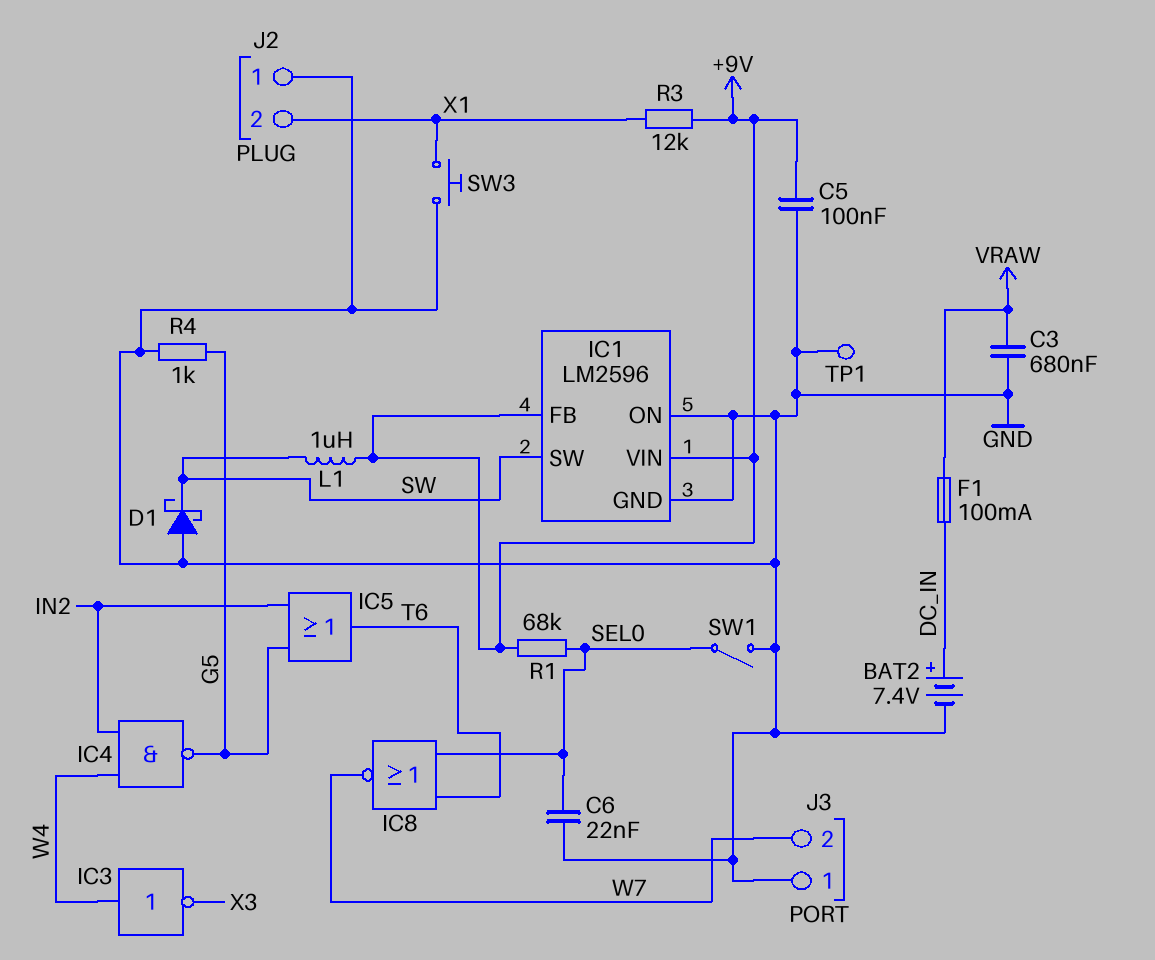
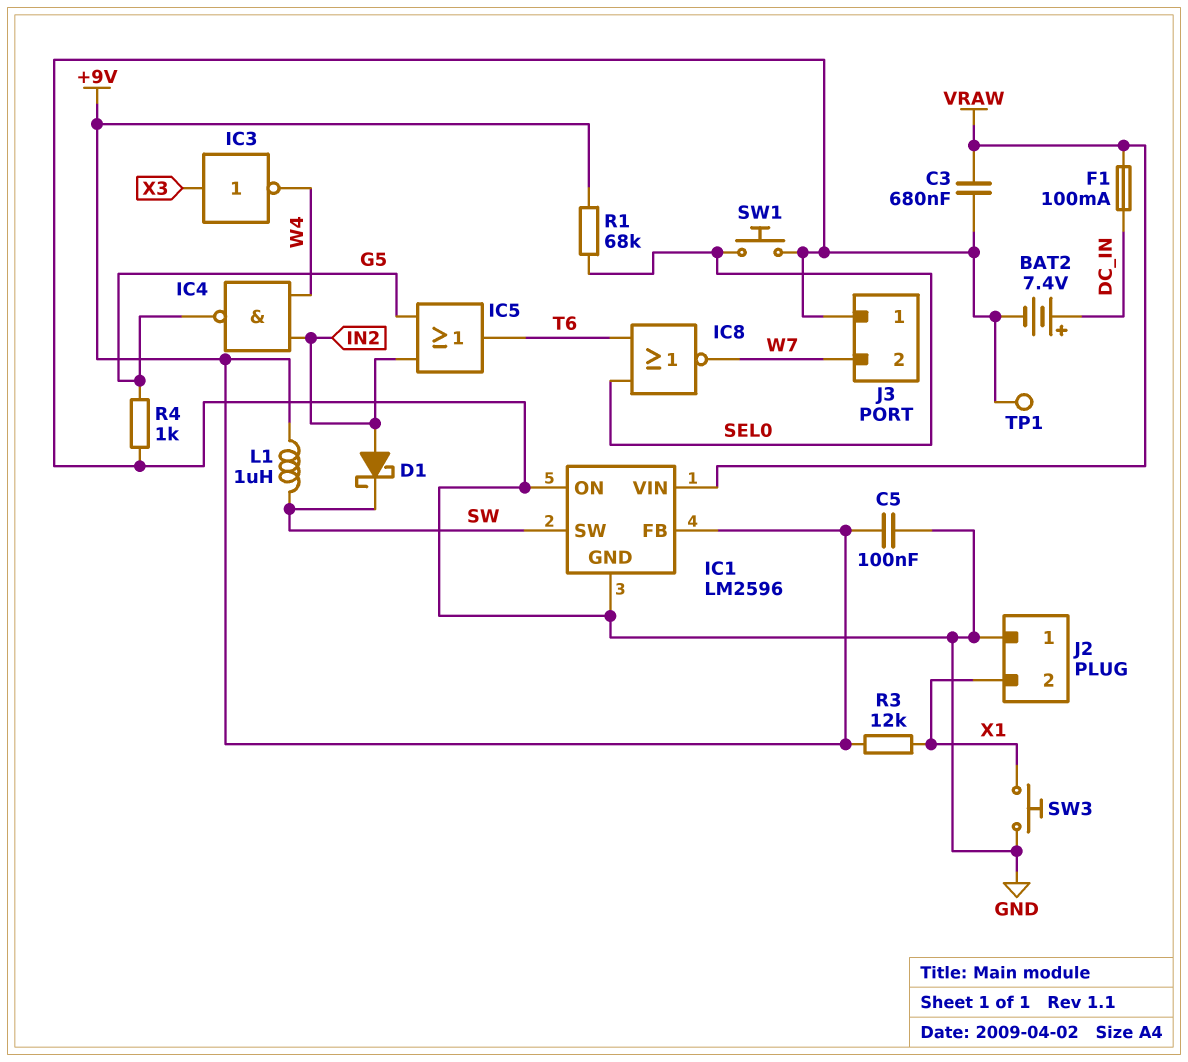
C6: 22nF (GND, SEL0) -> none
D1: schottky (A GND, K SW) -> schottky (A IN2, K SW)
IC1 pin VIN: +9V -> VRAW
IC3: NOT (in W4, out X3) -> NOT (in X3, out W4)
SW1: switch (GND, SEL0) -> button (GND, SEL0)

